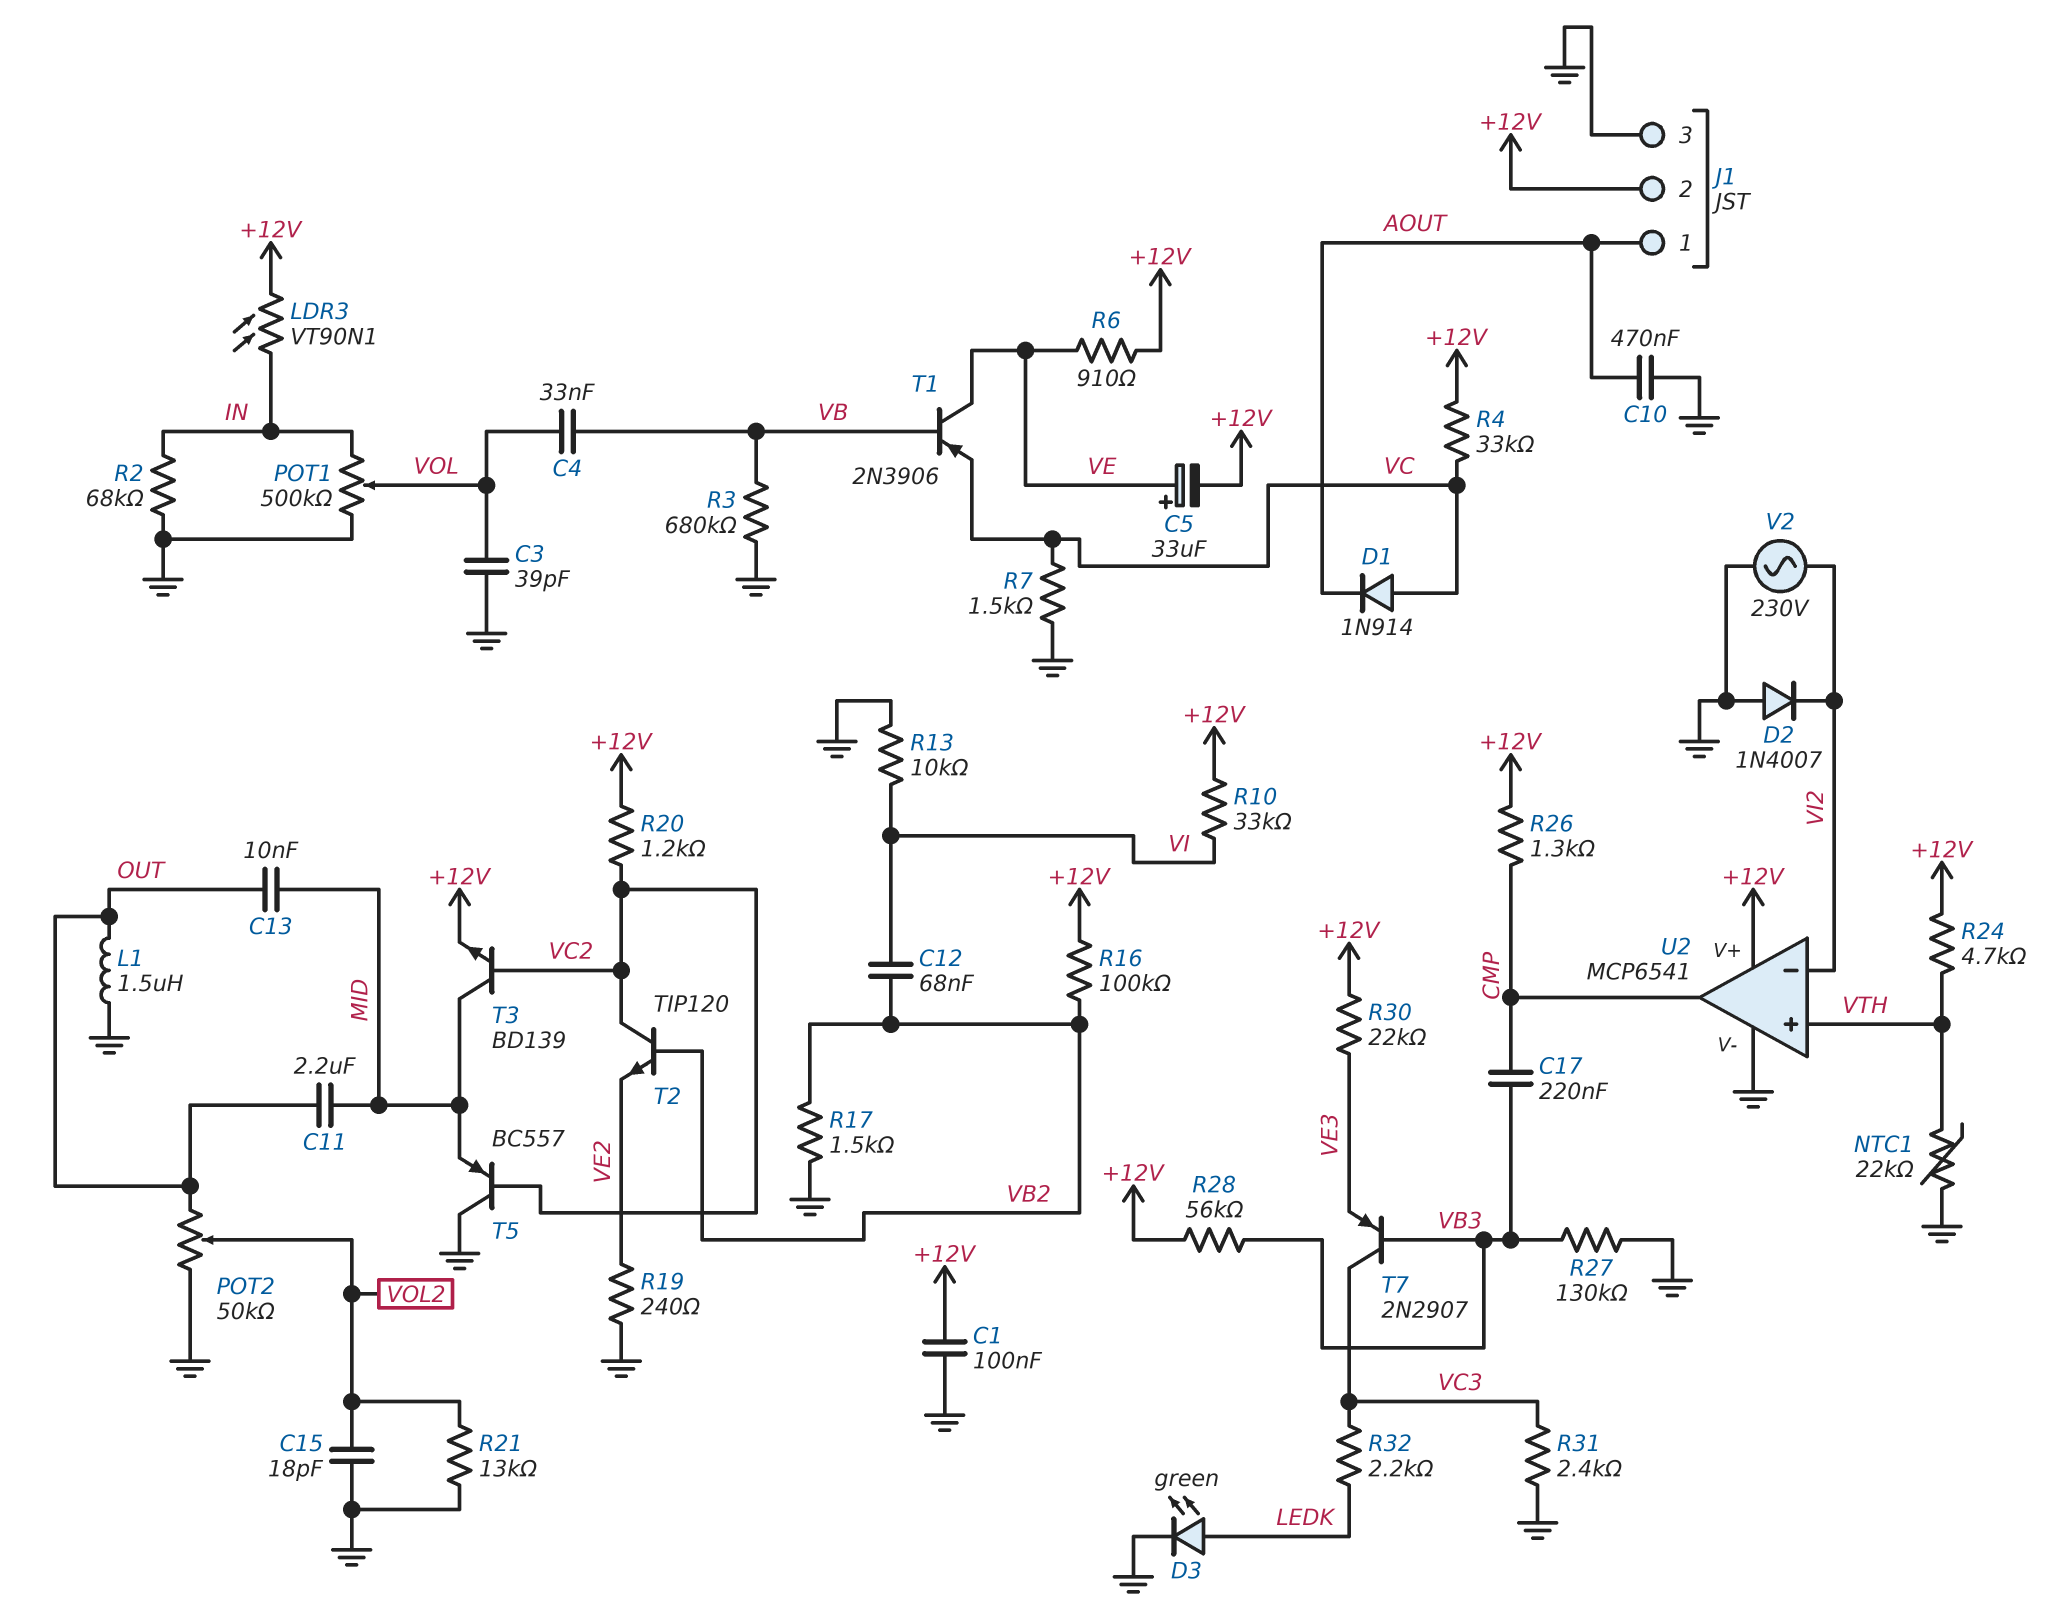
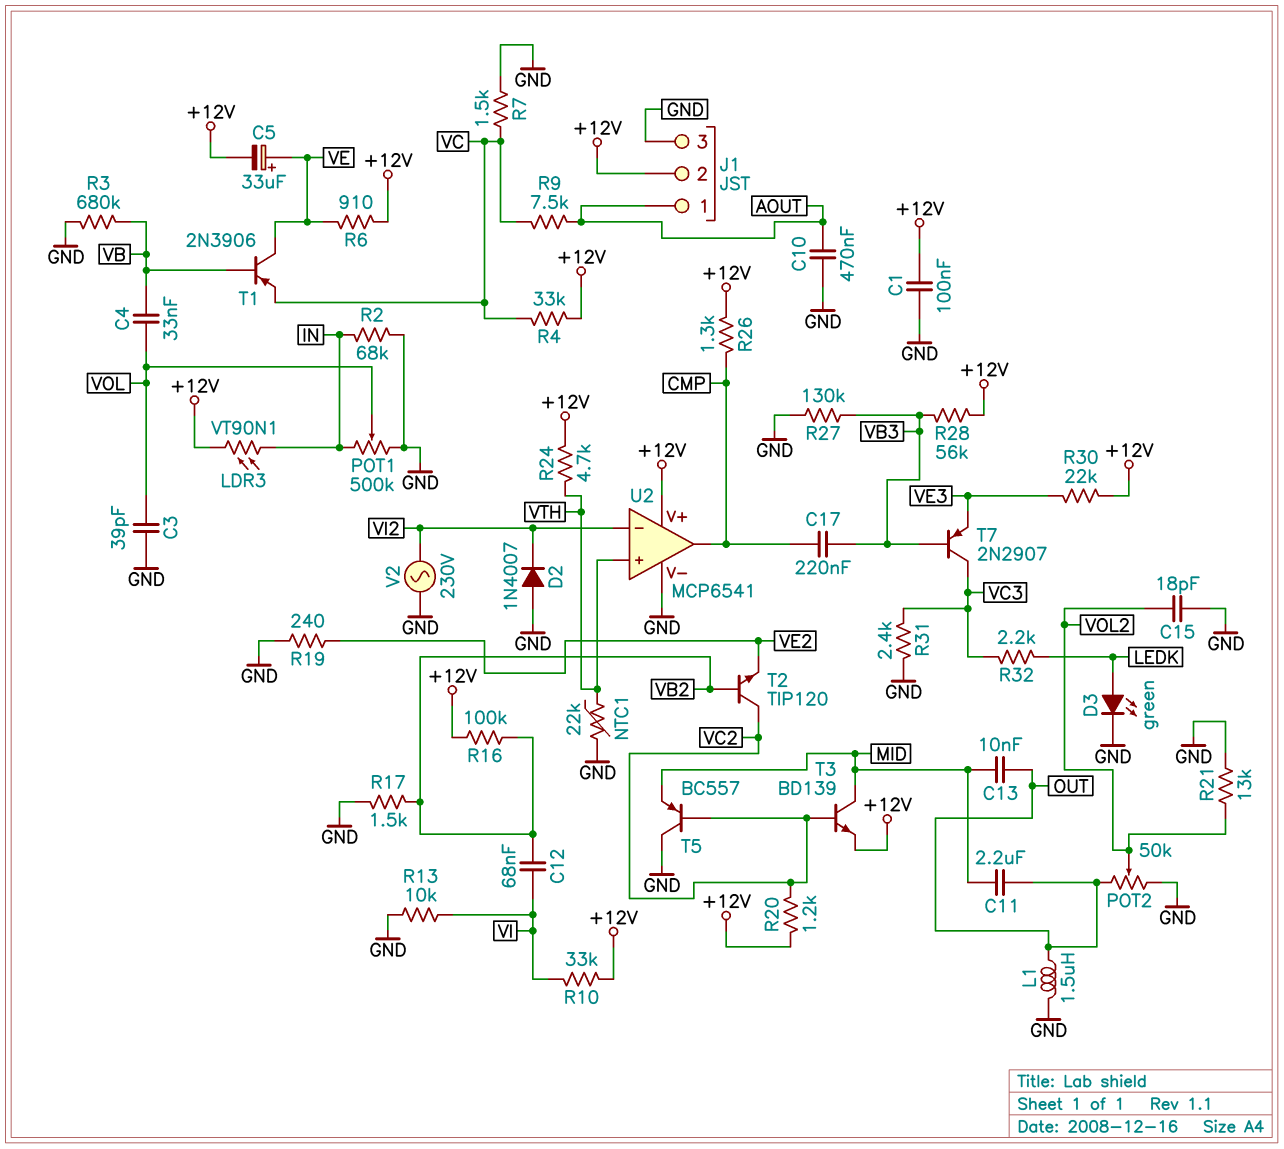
D1: diode 1N914 (A VC, K AOUT) -> none
R9: none -> 7.5k (AOUT, VC)

